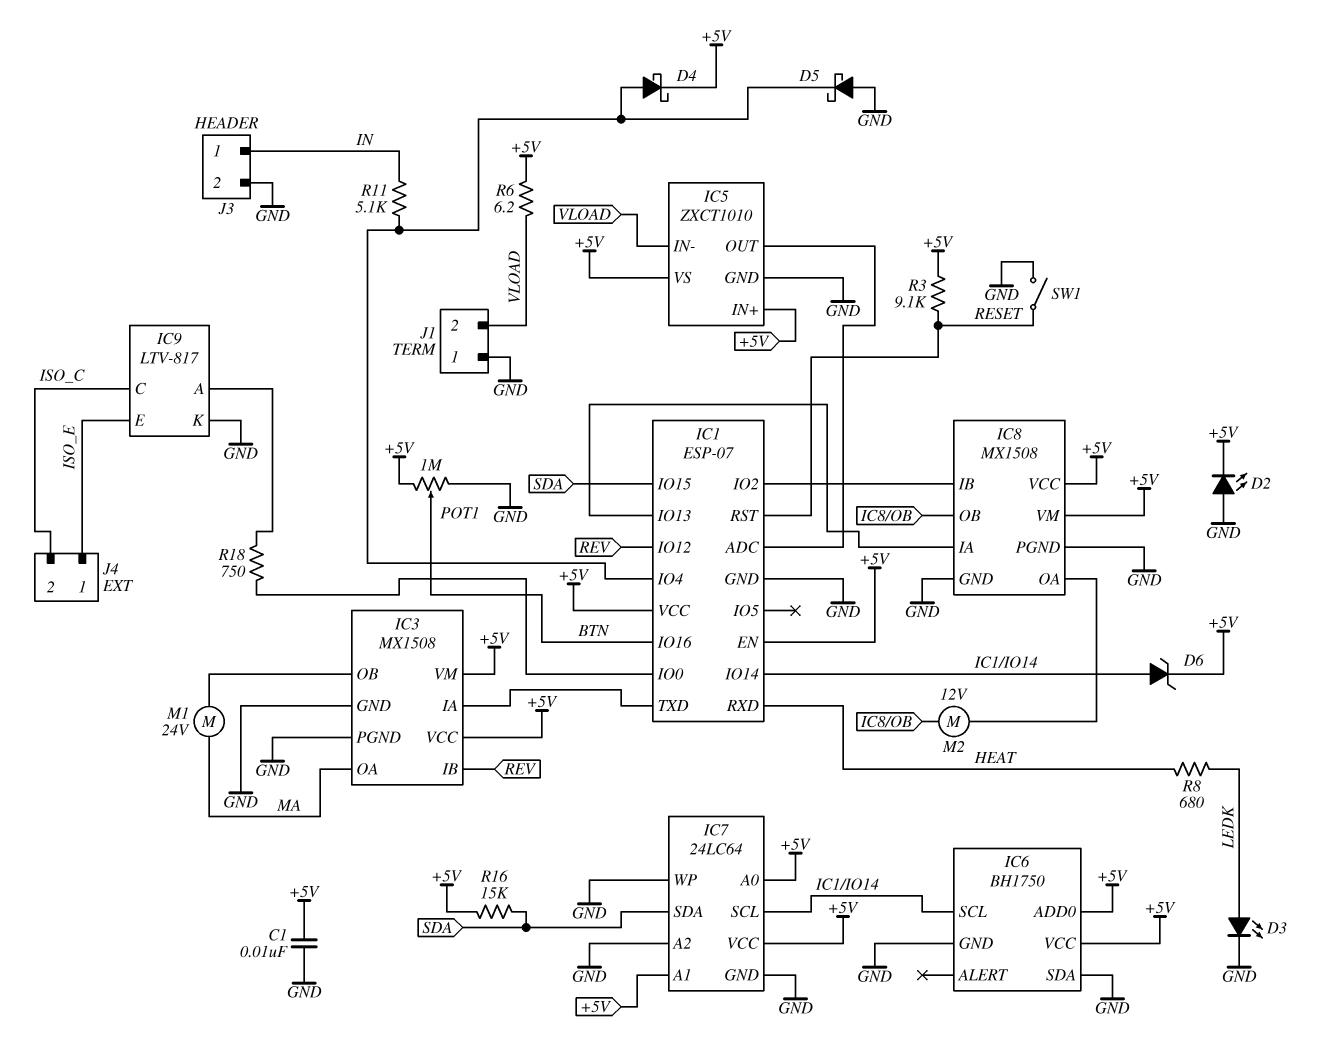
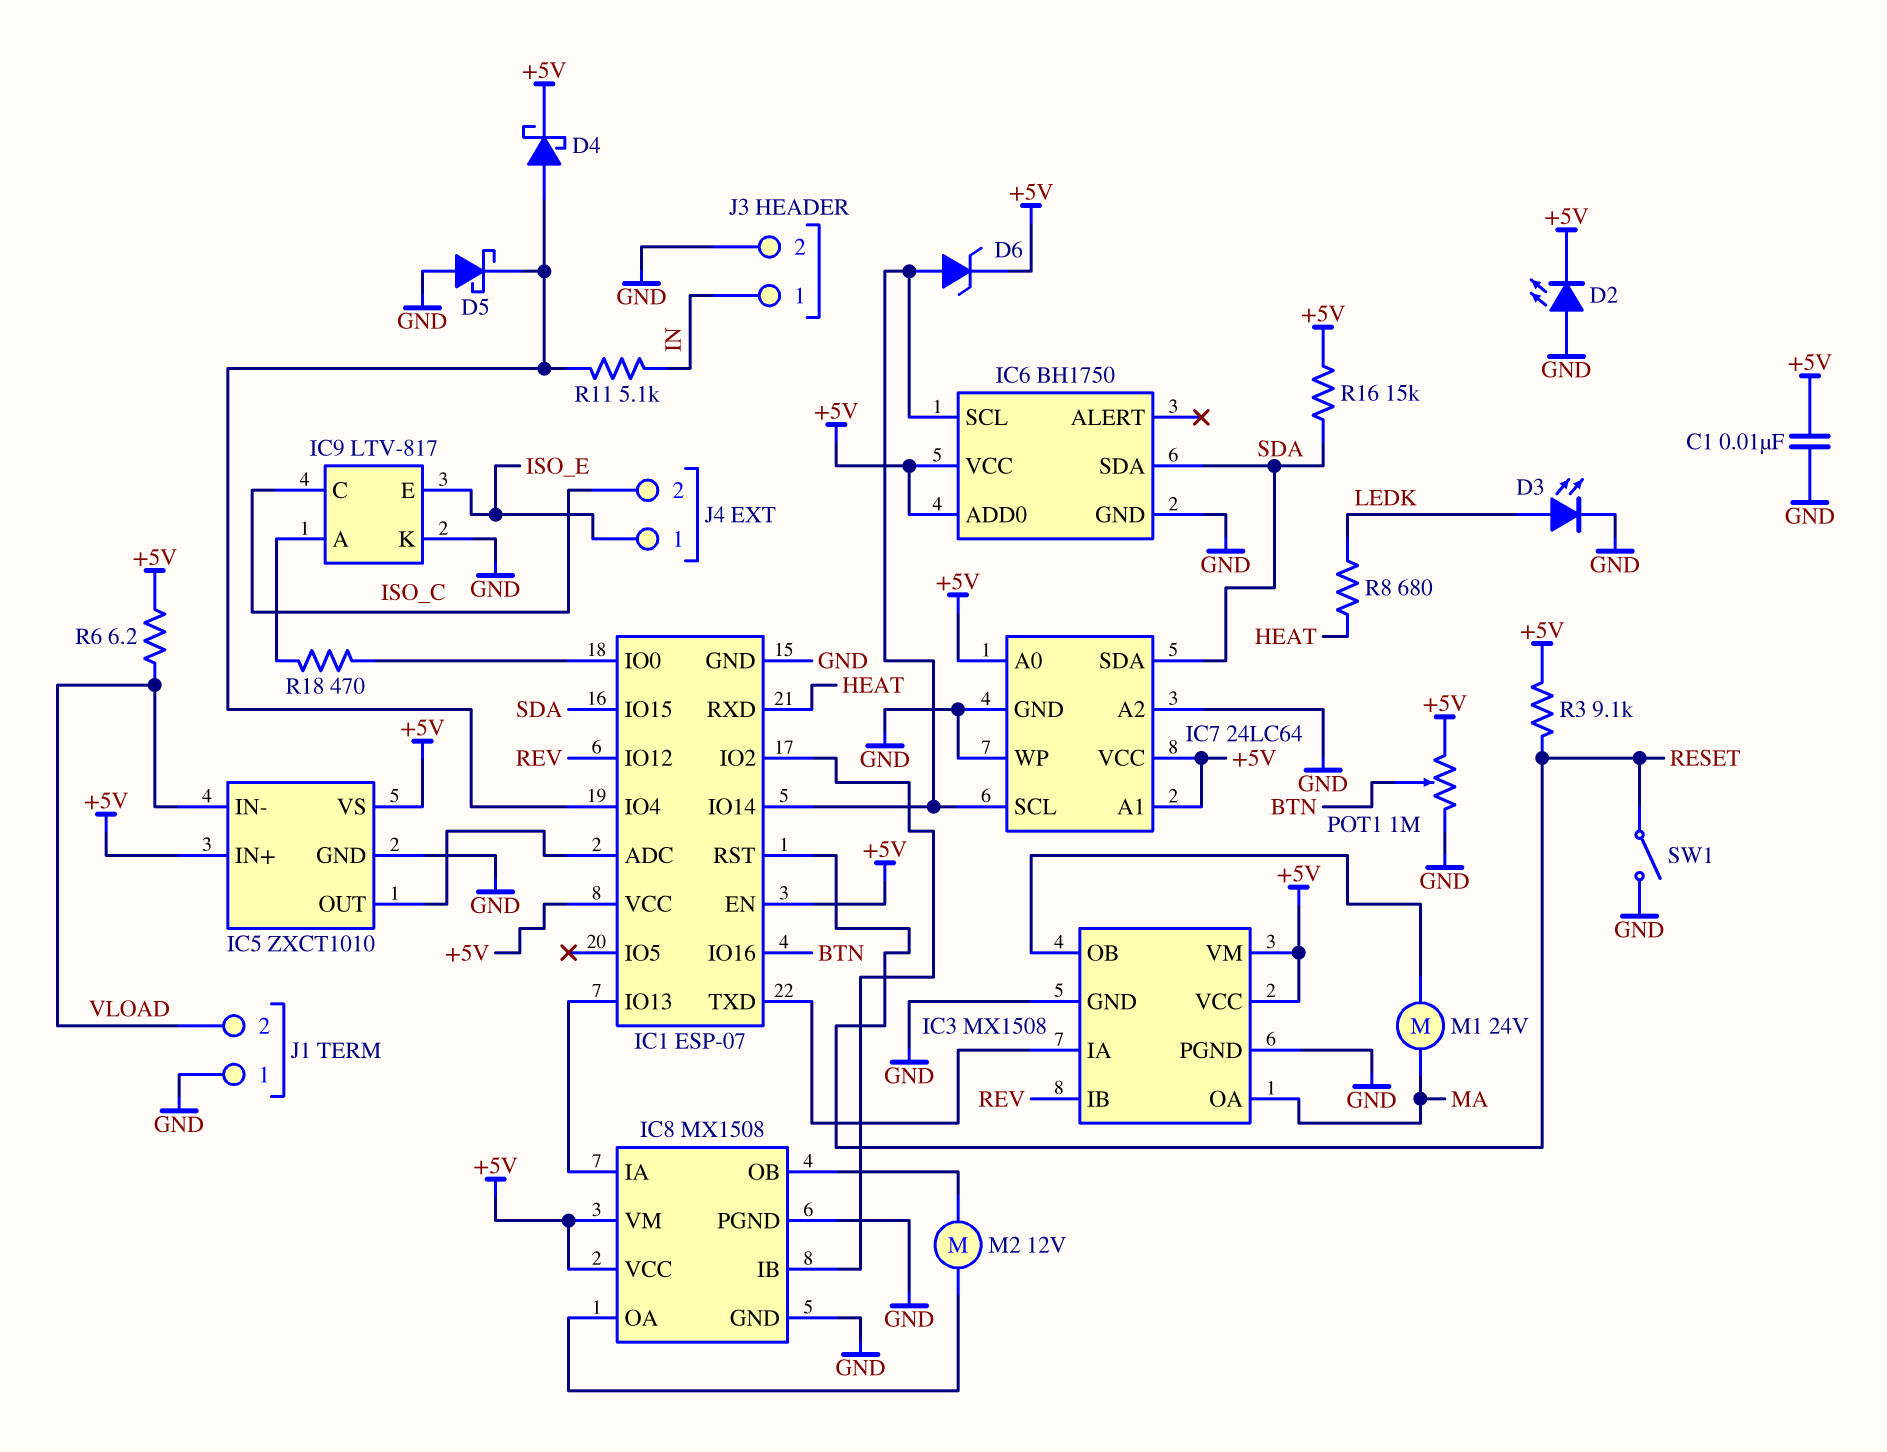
IC6 pin SDA: GND -> SDA
R18: 750 (IC1/IO0, IC9/A) -> 470 (IC1/IO0, IC9/A)

